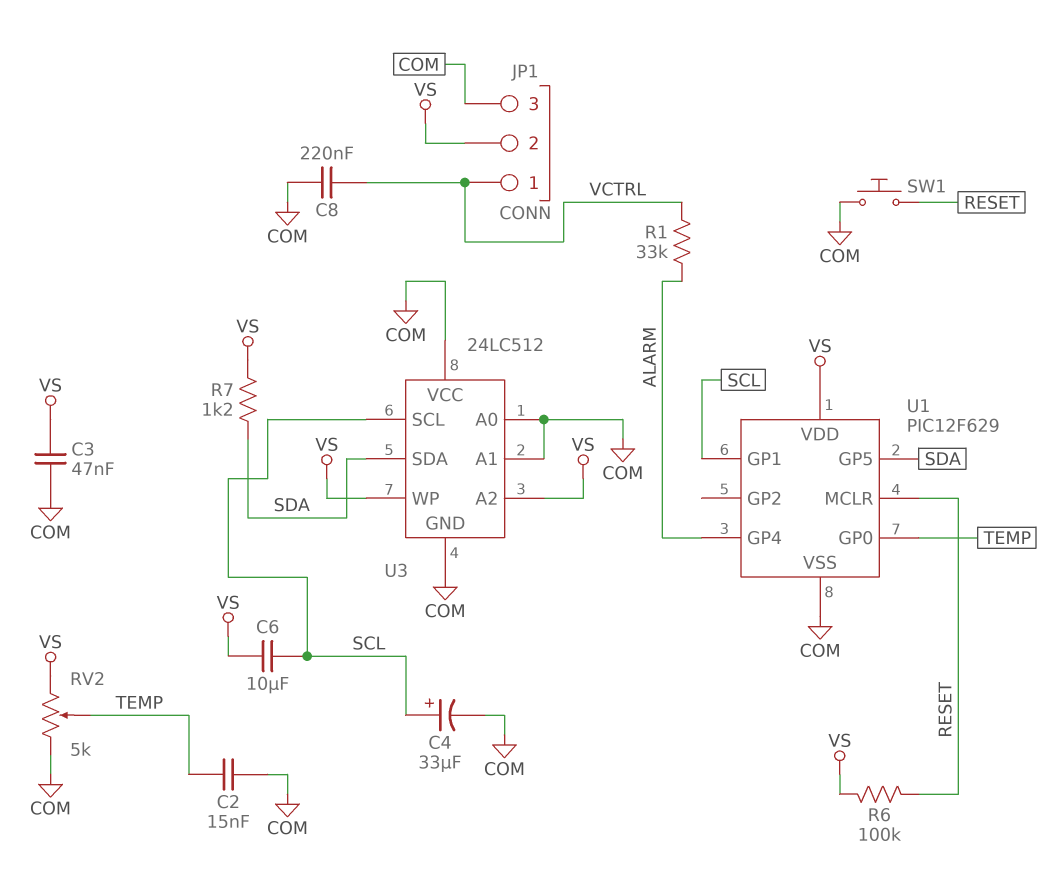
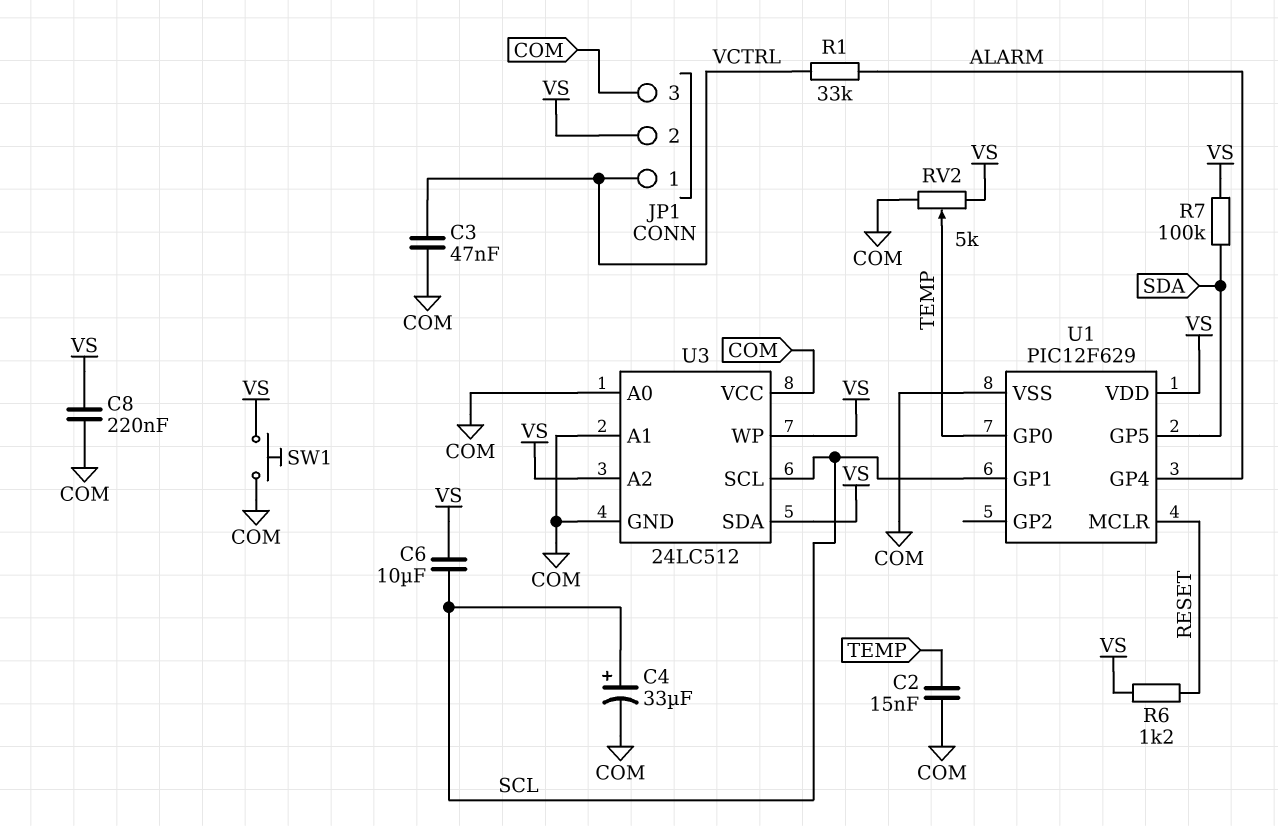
C3: 47nF (COM, VS) -> 47nF (COM, VCTRL)
C8: 220nF (COM, VCTRL) -> 220nF (COM, VS)
R6: 100k (RESET, VS) -> 1.2k (RESET, VS)
R7: 1.2k (SDA, VS) -> 100k (SDA, VS)
SW1: button (COM, RESET) -> button (COM, VS)
U3 pin SDA: SDA -> VS

